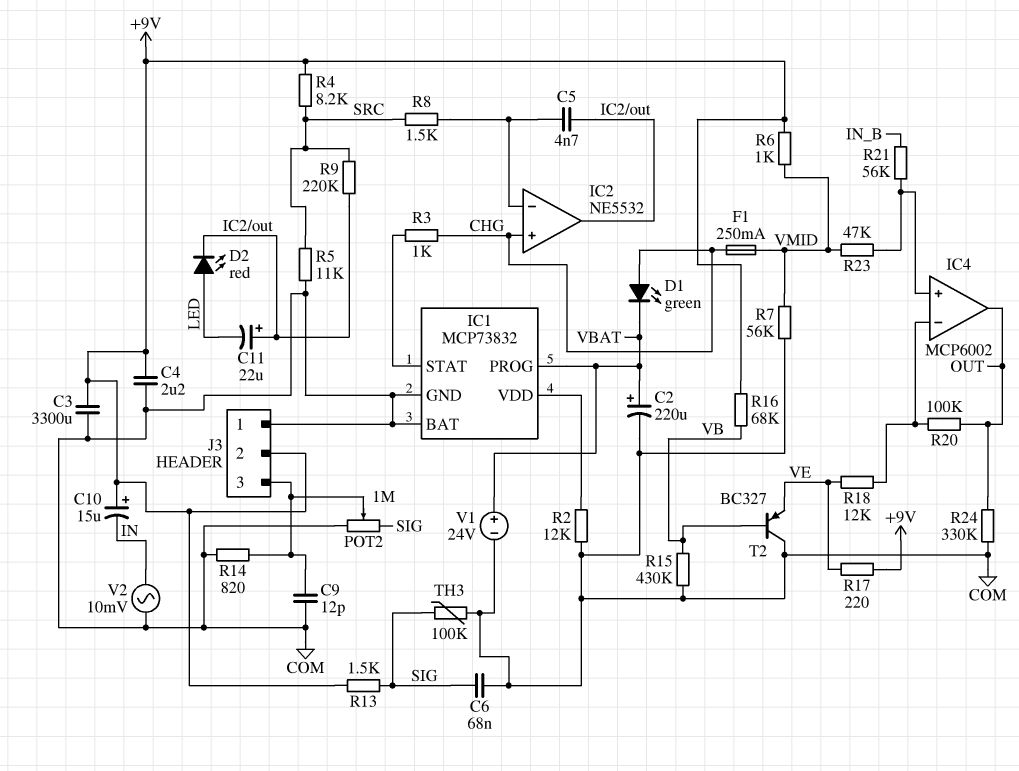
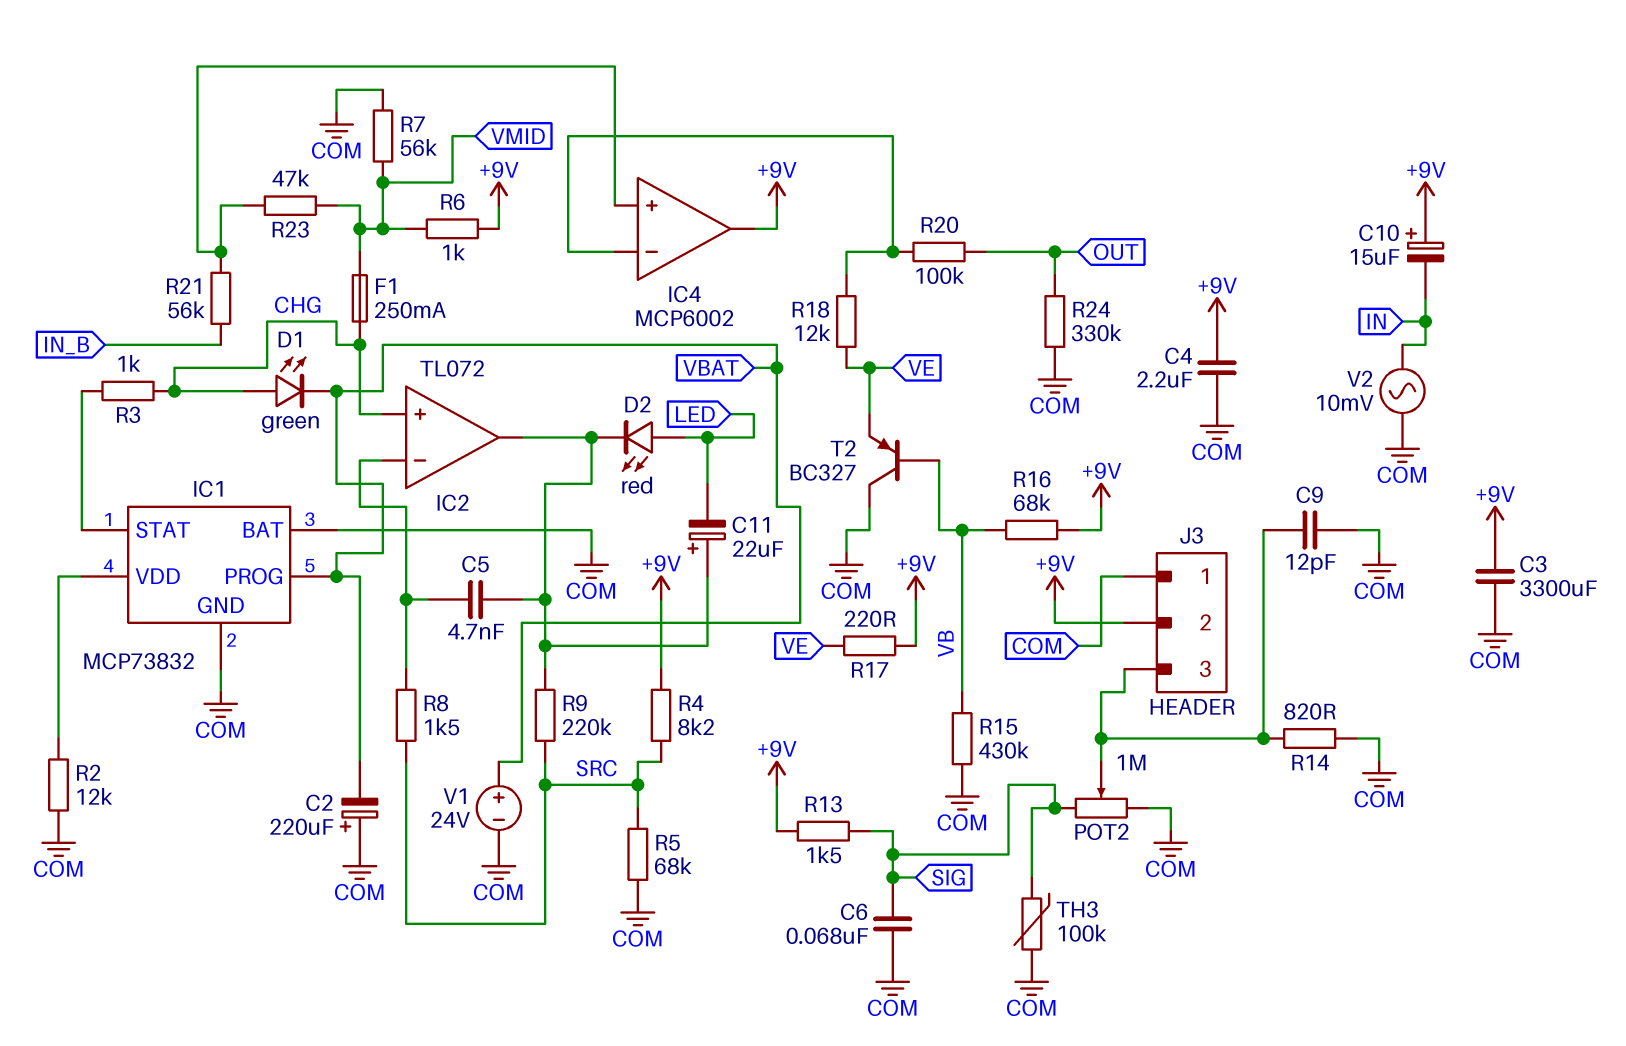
C2: 220uF (plus VBAT, minus COM) -> 220uF (plus COM, minus VBAT)
IC2: NE5532 -> TL072
IC4 pin out: OUT -> +9V
R5: 11k (COM, SRC) -> 68k (COM, SRC)

